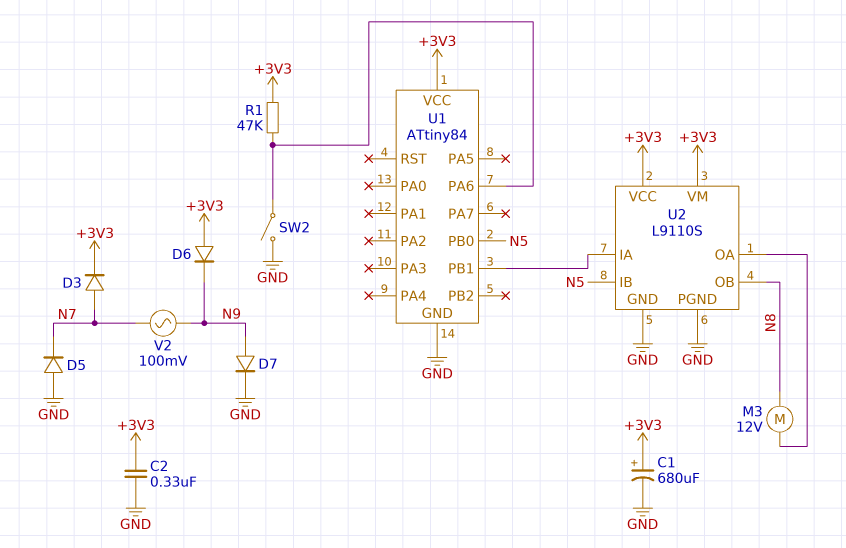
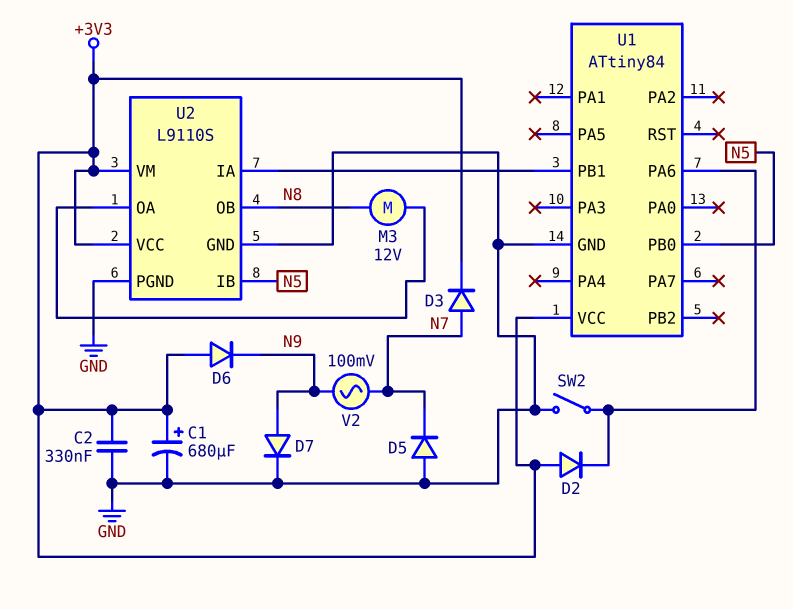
D2: none -> diode (A +3V3, K U1/PA6)
R1: 47k (+3V3, U1/PA6) -> none

